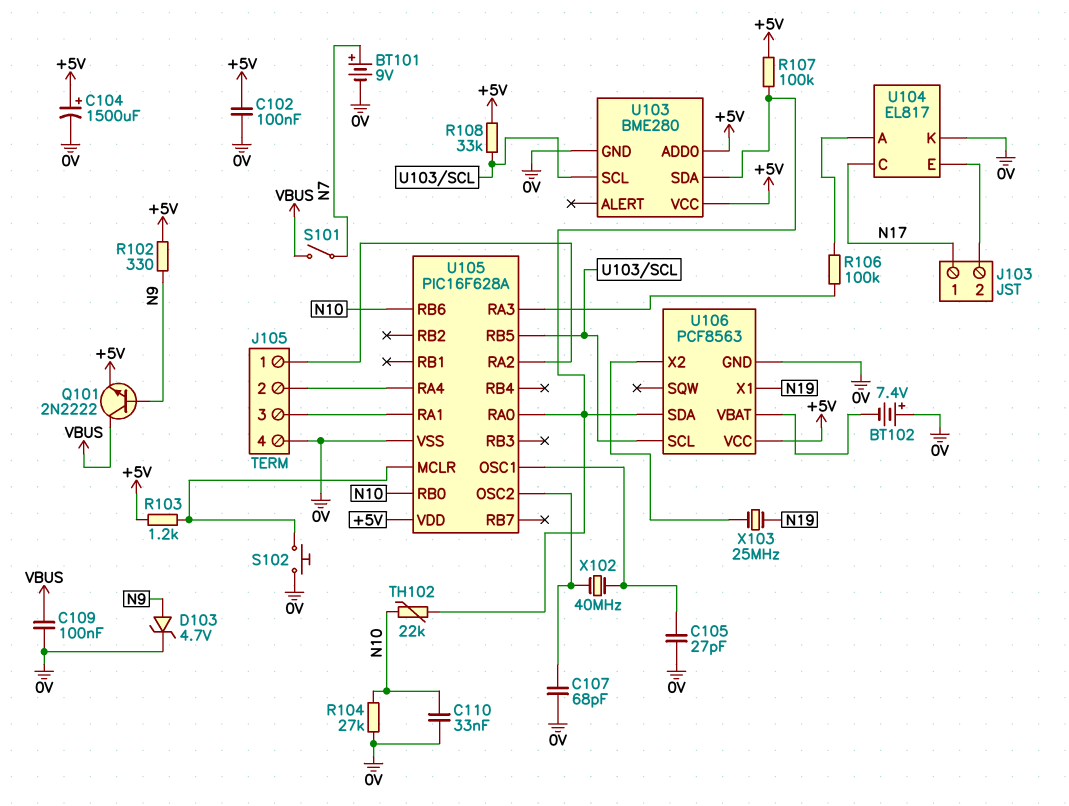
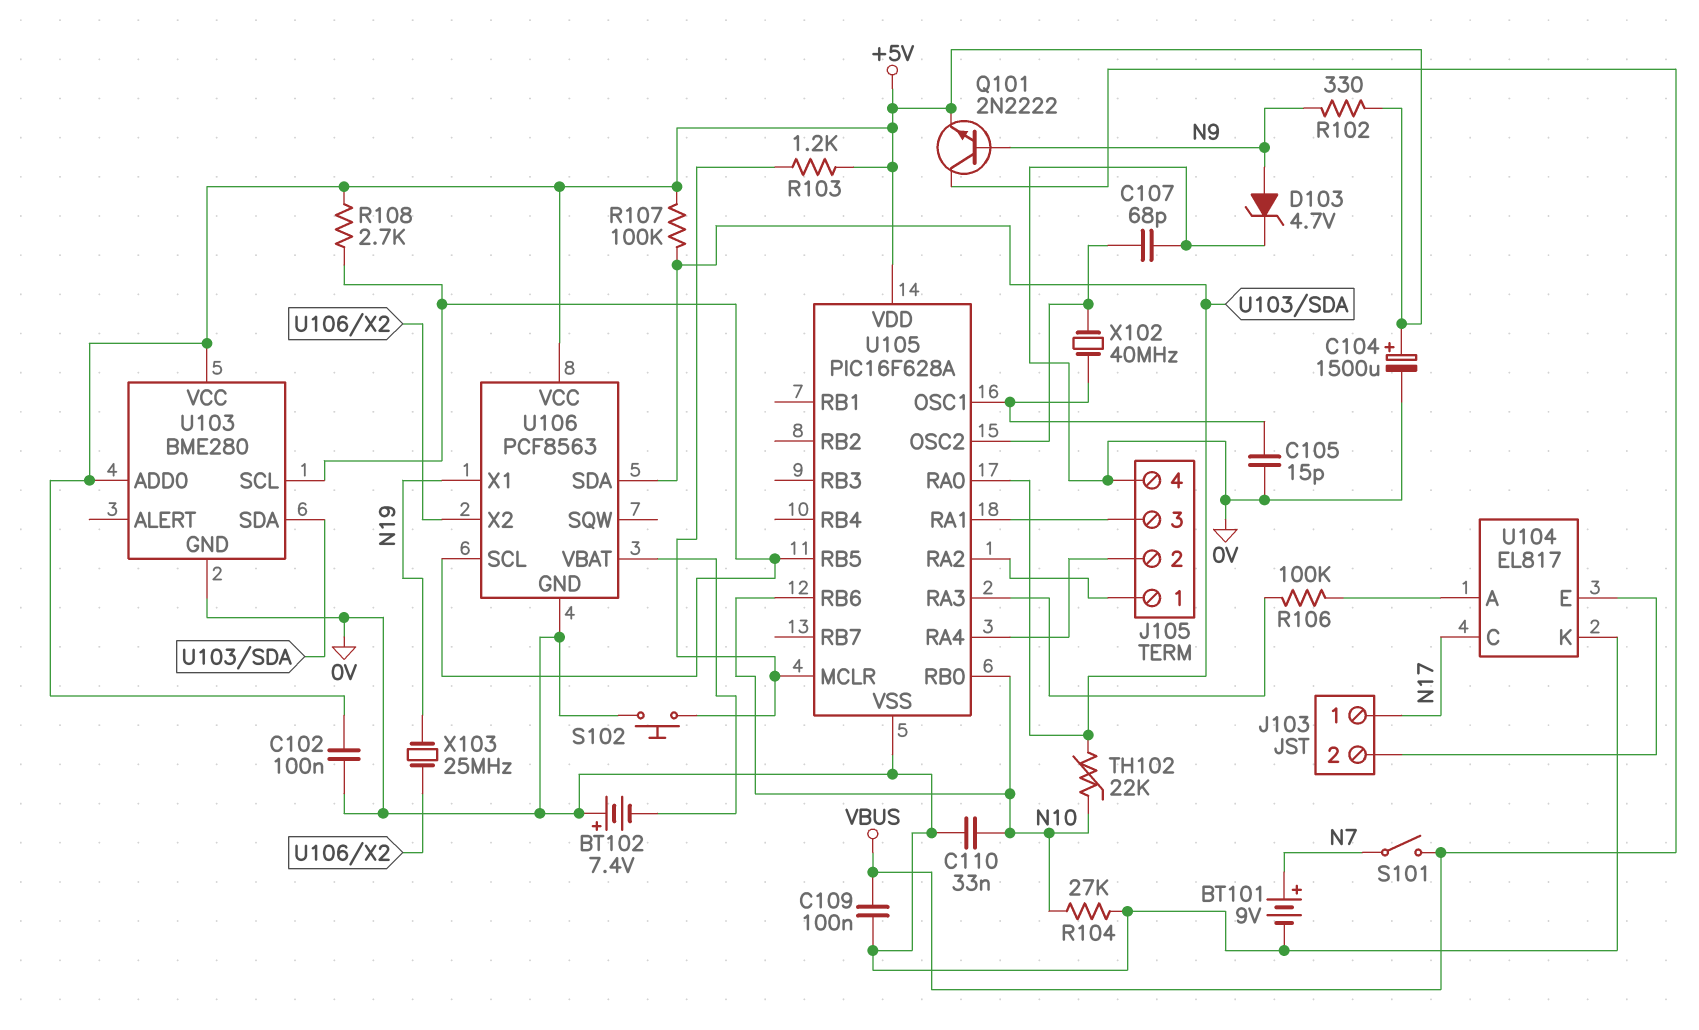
C105: 27pF (0V, U105/OSC1) -> 15pF (0V, U105/OSC1)
R108: 33k (+5V, U103/SCL) -> 2.7k (+5V, U103/SCL)

